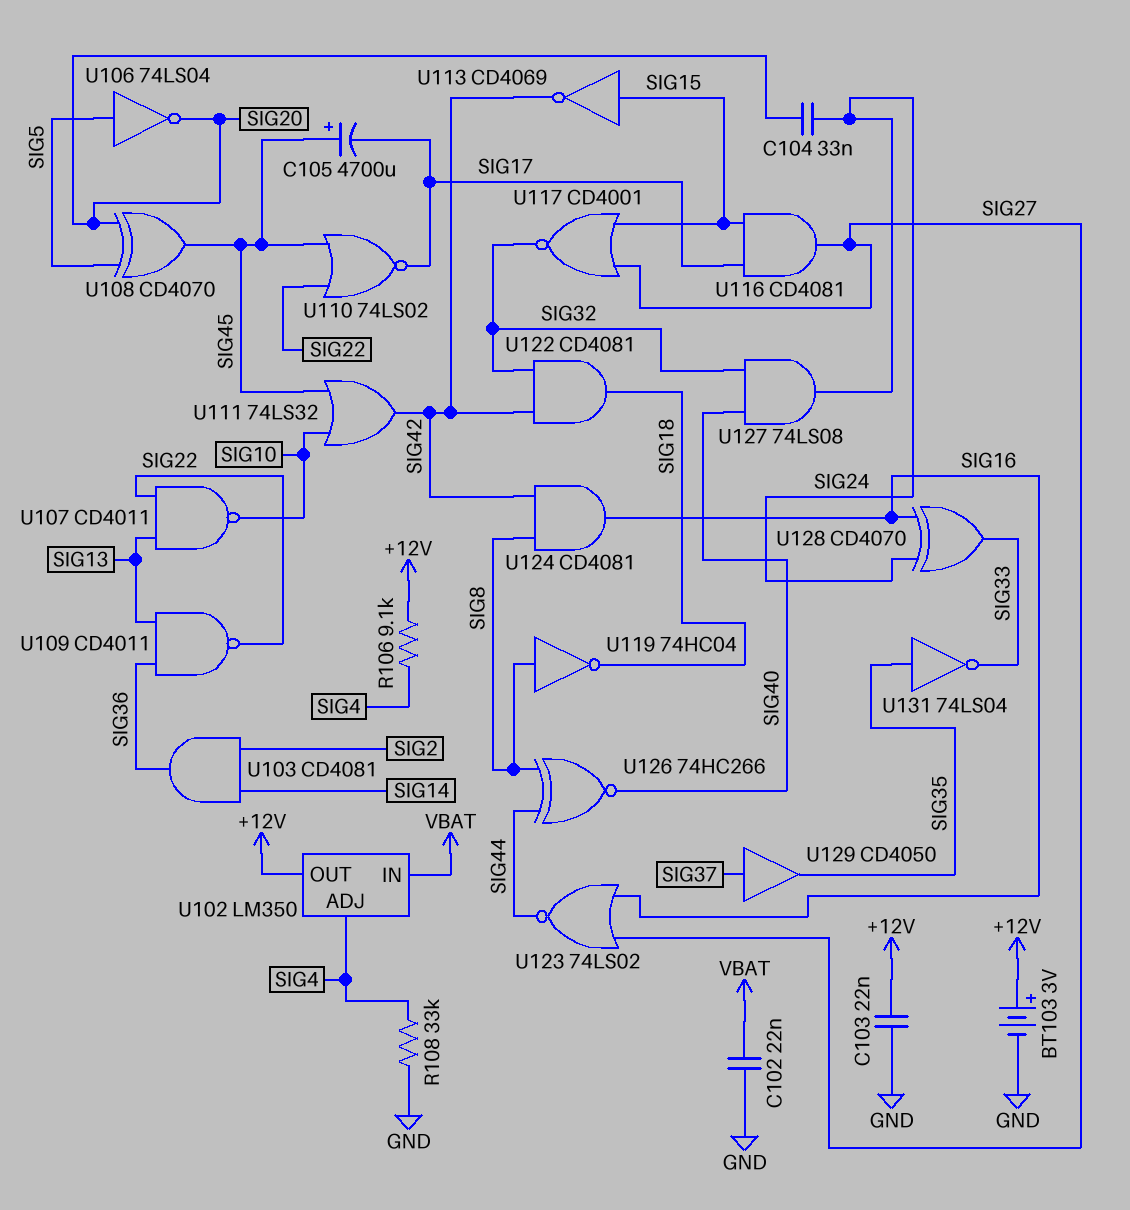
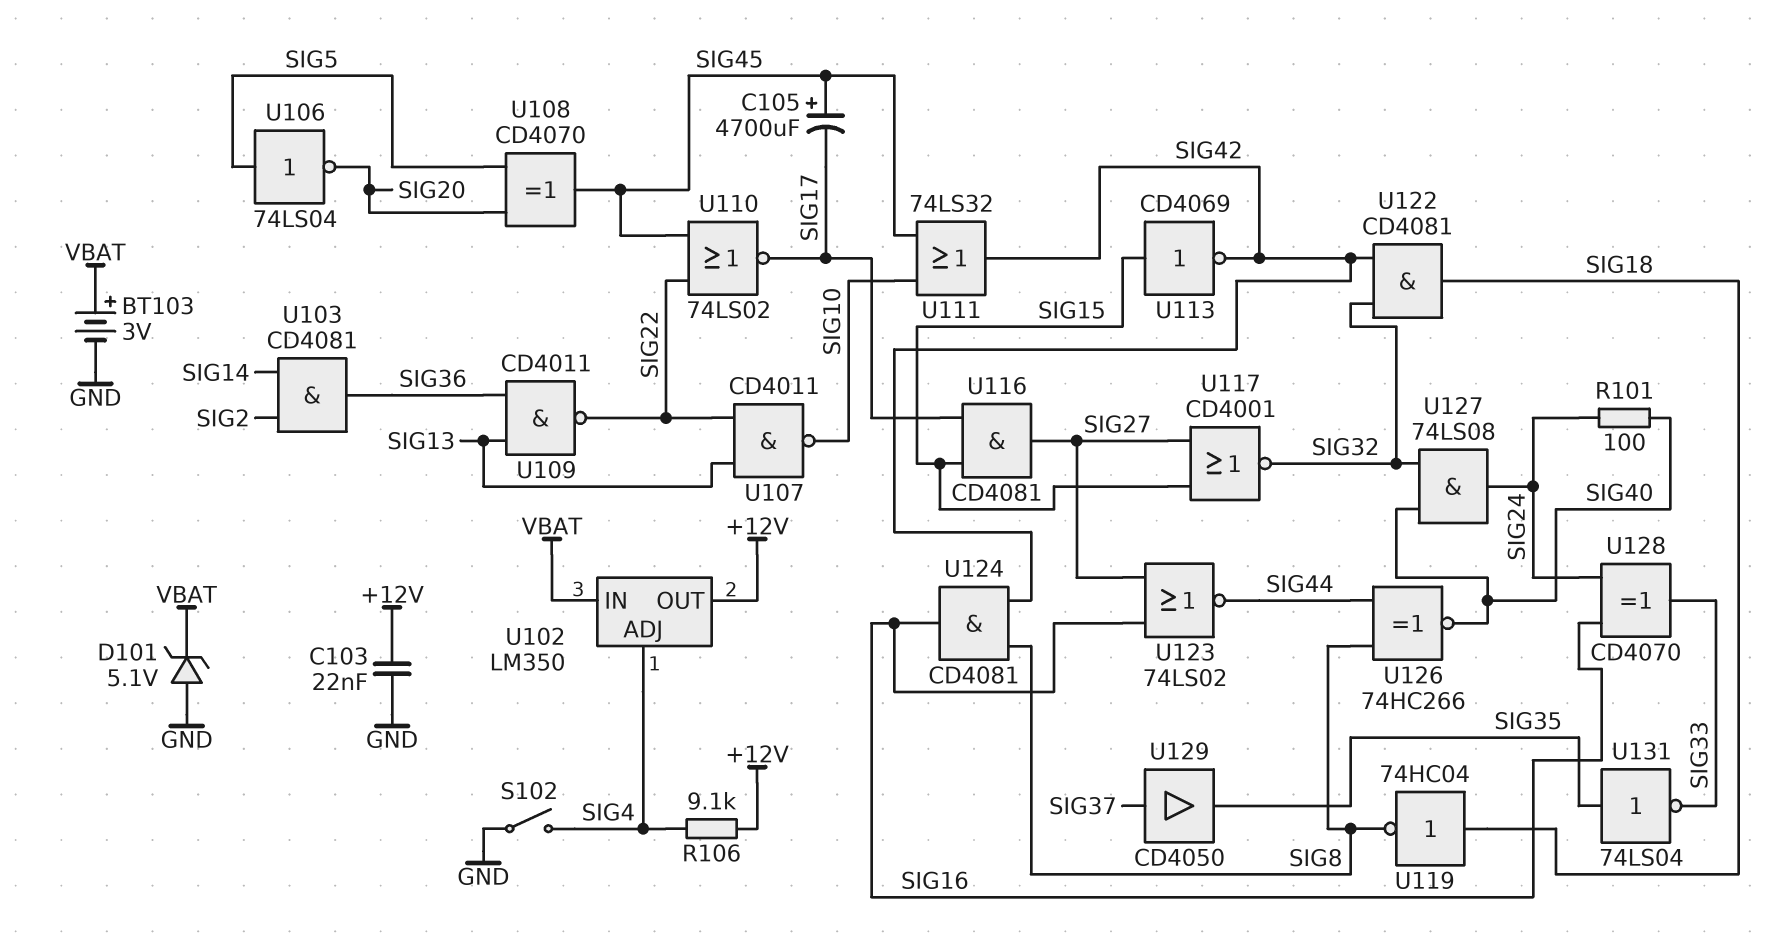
BT103: 3V (plus +12V, minus GND) -> 3V (plus VBAT, minus GND)
C102: 22nF (GND, VBAT) -> none
C104: 33nF (SIG20, SIG24) -> none
D101: none -> zener 5.1V (A GND, K VBAT)
R101: none -> 100 (SIG24, SIG40)
R108: 33k (GND, SIG4) -> none
S102: none -> switch (GND, SIG4)
U119: NOT 74HC04 (in SIG8, out SIG18) -> NOT 74HC04 (in SIG18, out SIG8)

